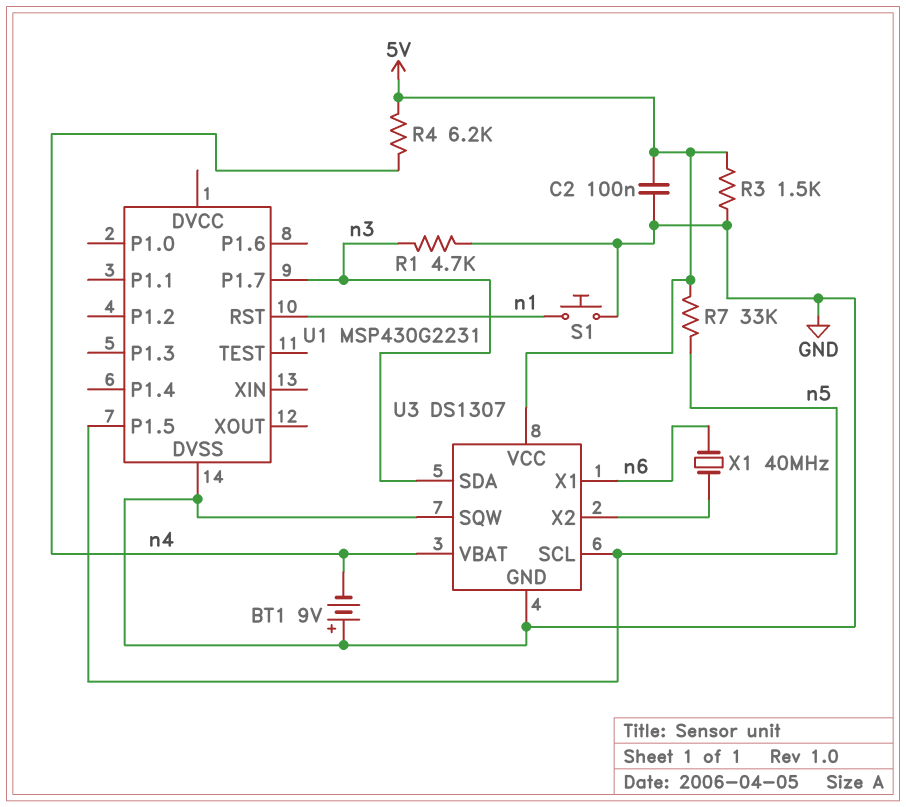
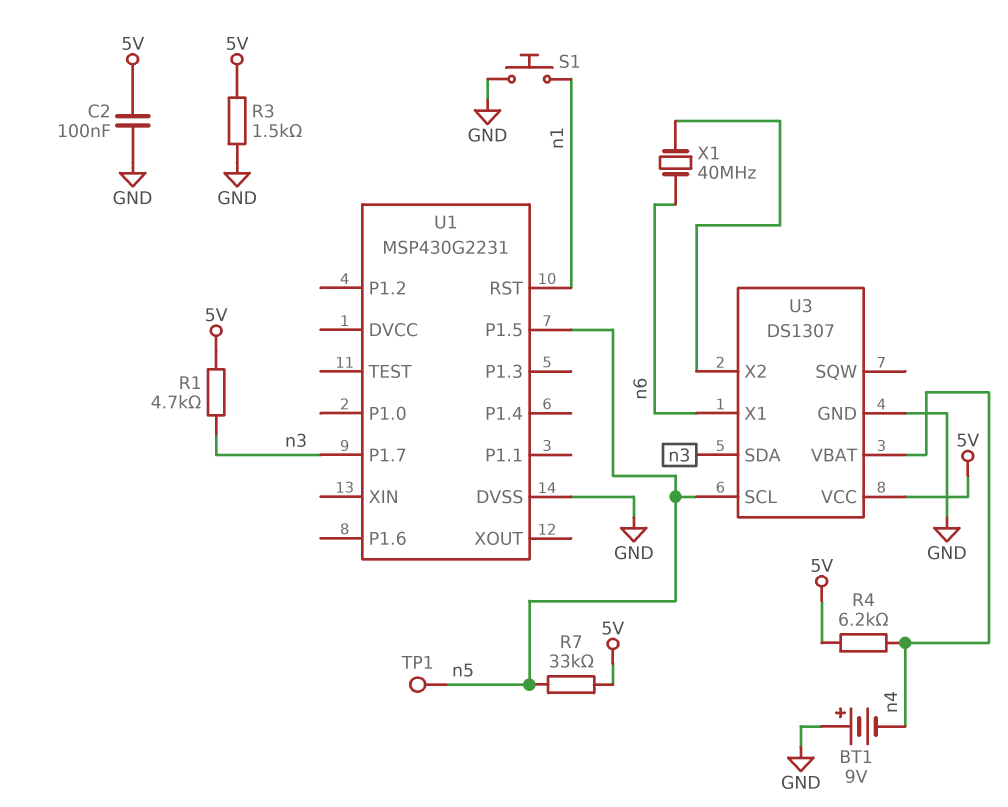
R1: 4.7k (GND, n3) -> 4.7k (5V, n3)
TP1: none -> test point (n5)
U3 pin SQW: GND -> none

